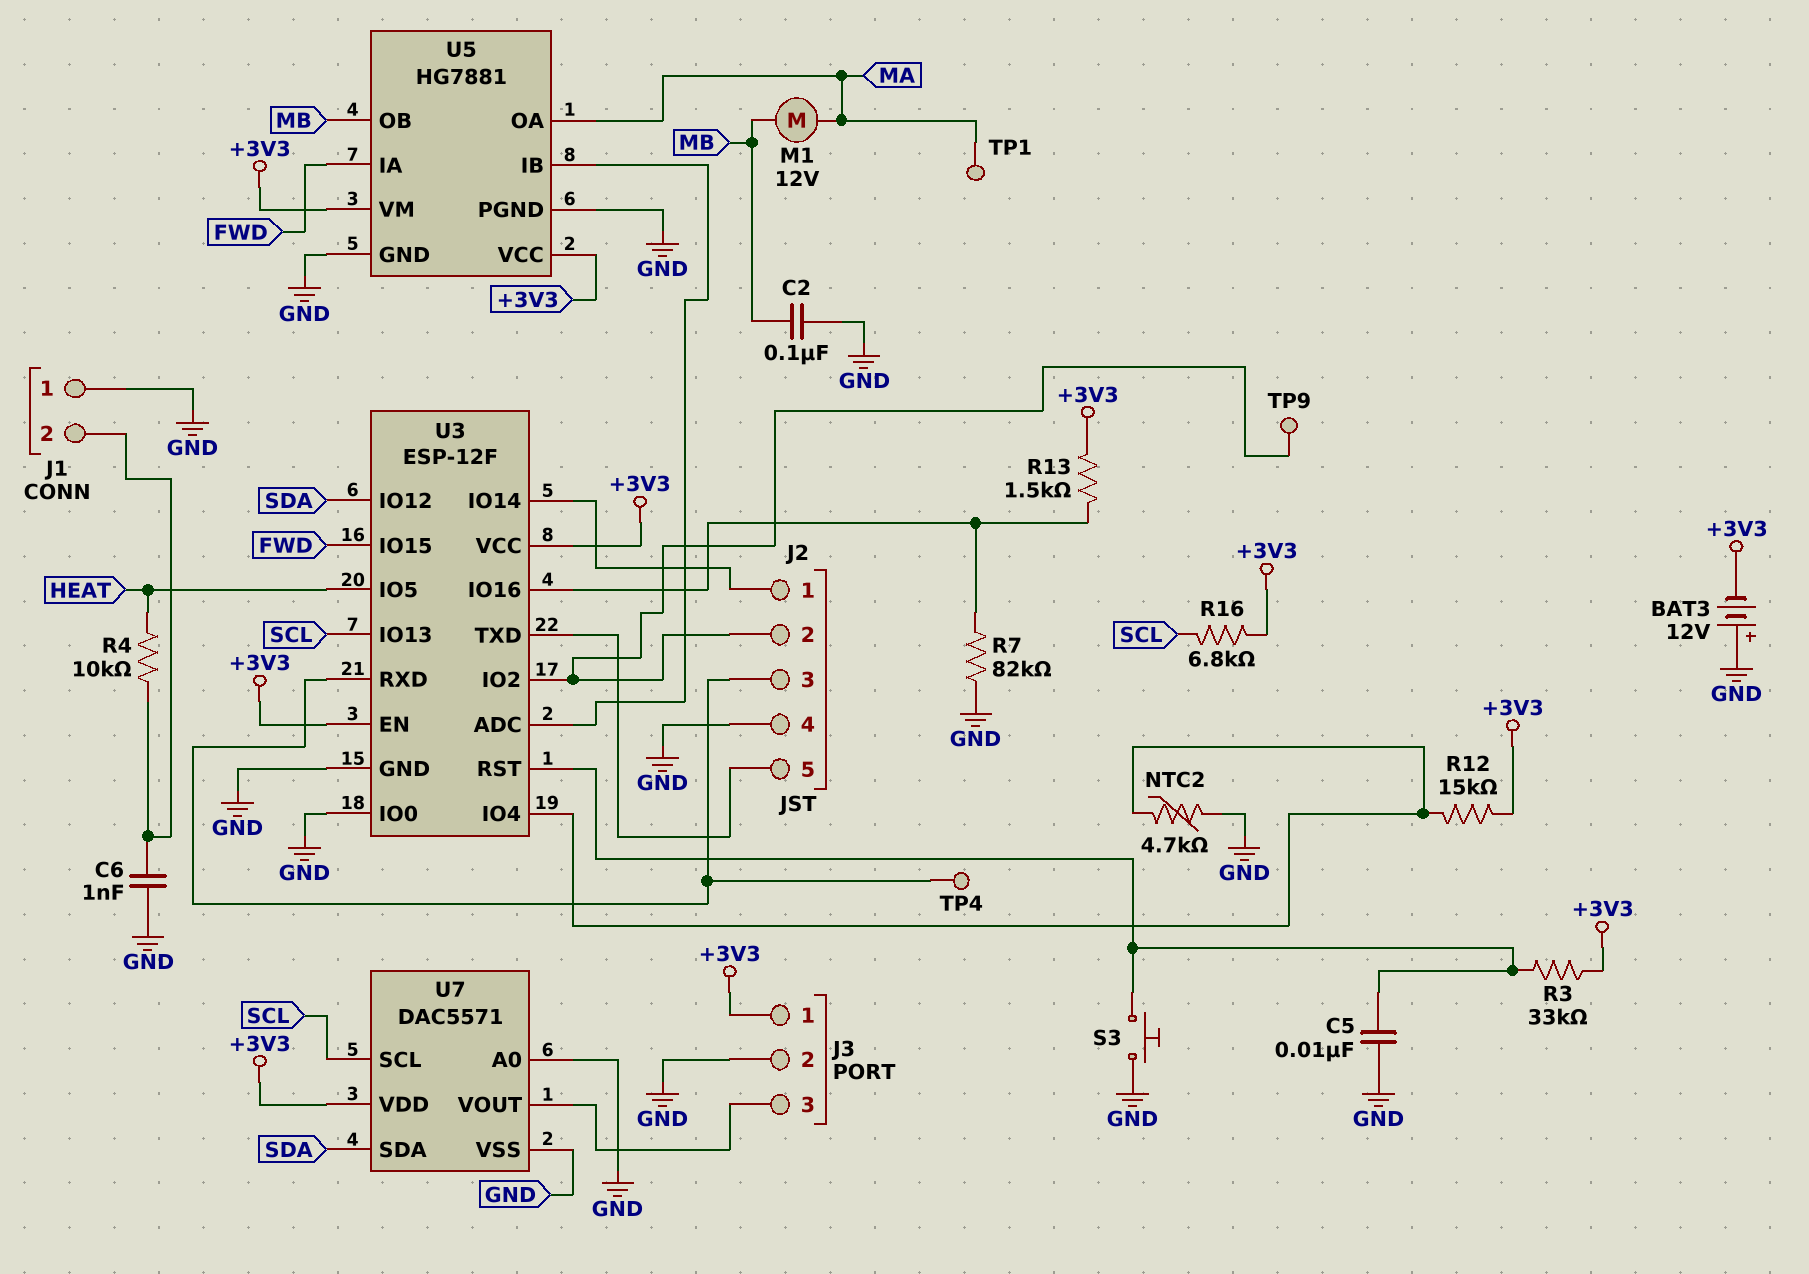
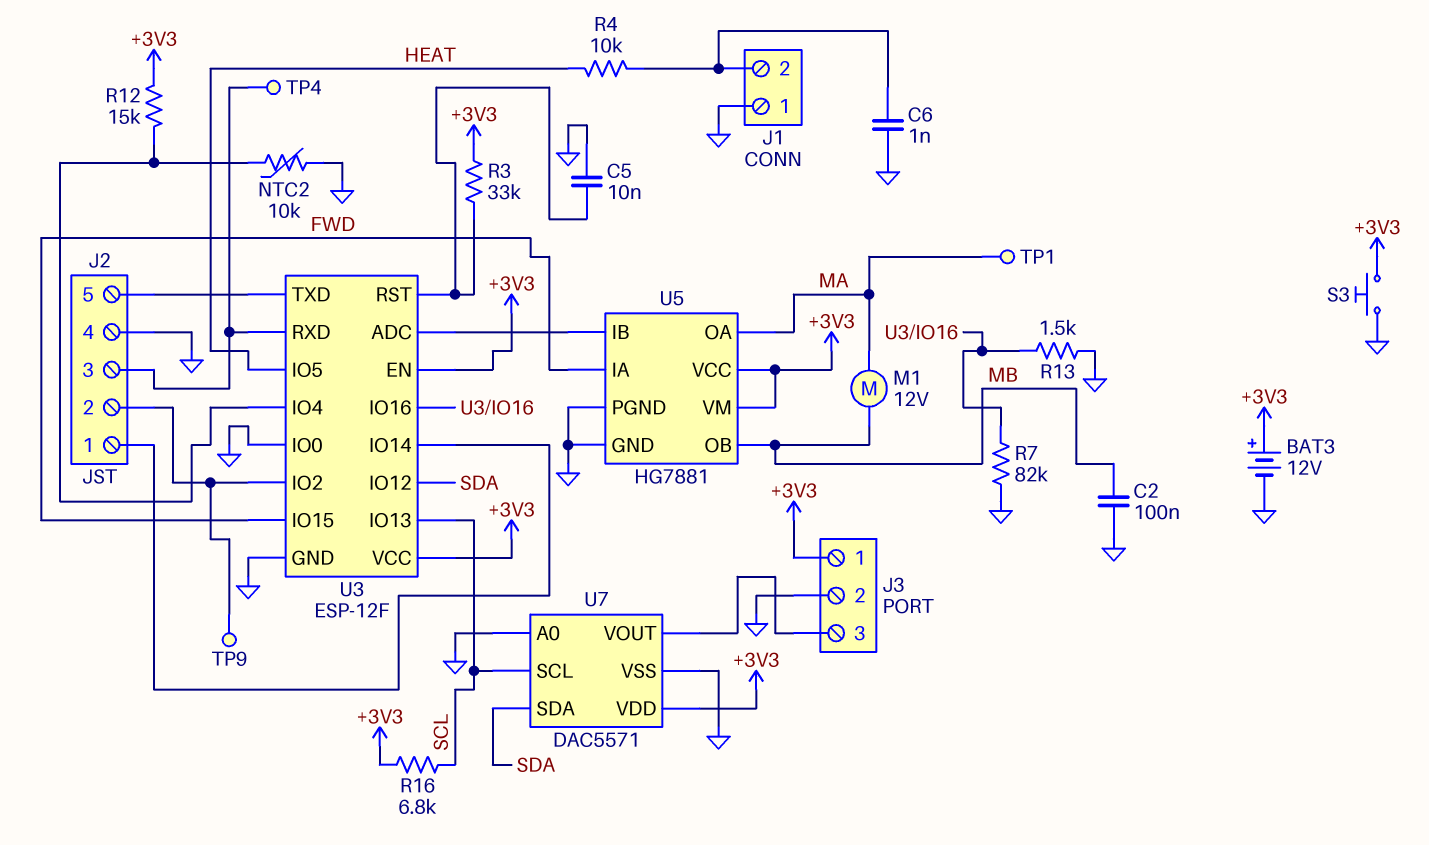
BAT3: 12V (plus GND, minus +3V3) -> 12V (plus +3V3, minus GND)
NTC2: 4.7k (GND, U3/IO4) -> 10k (GND, U3/IO4)
R13: 1.5k (+3V3, U3/IO16) -> 1.5k (GND, U3/IO16)
S3: button (GND, U3/RST) -> button (+3V3, GND)

